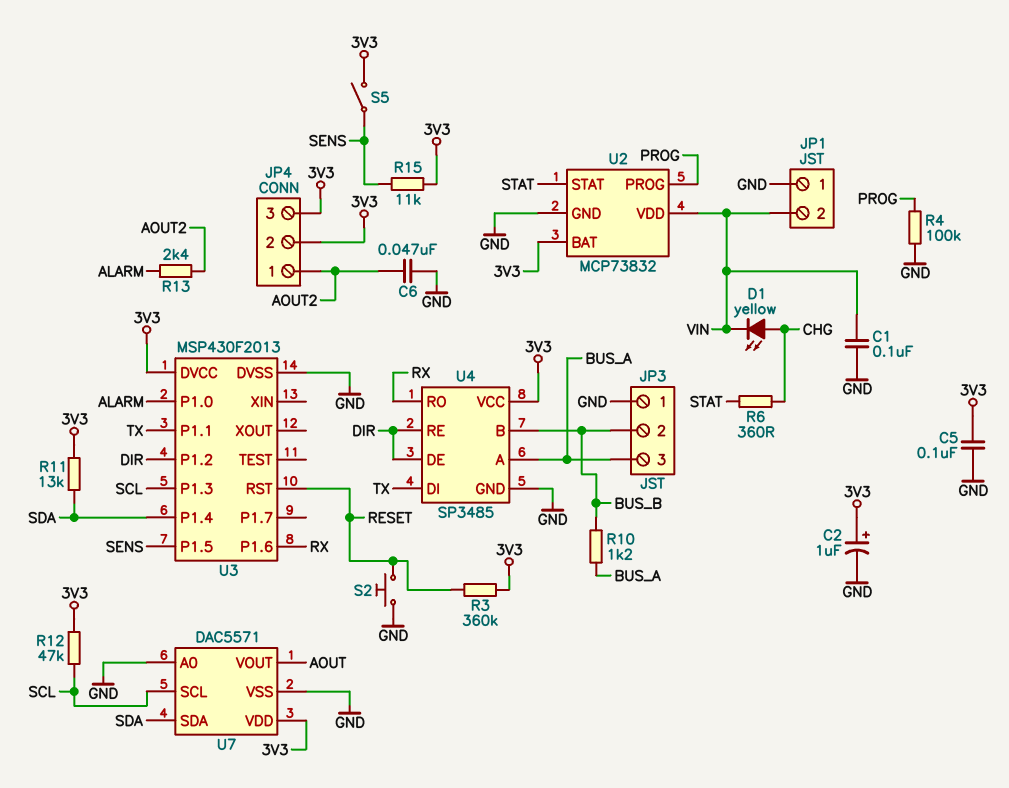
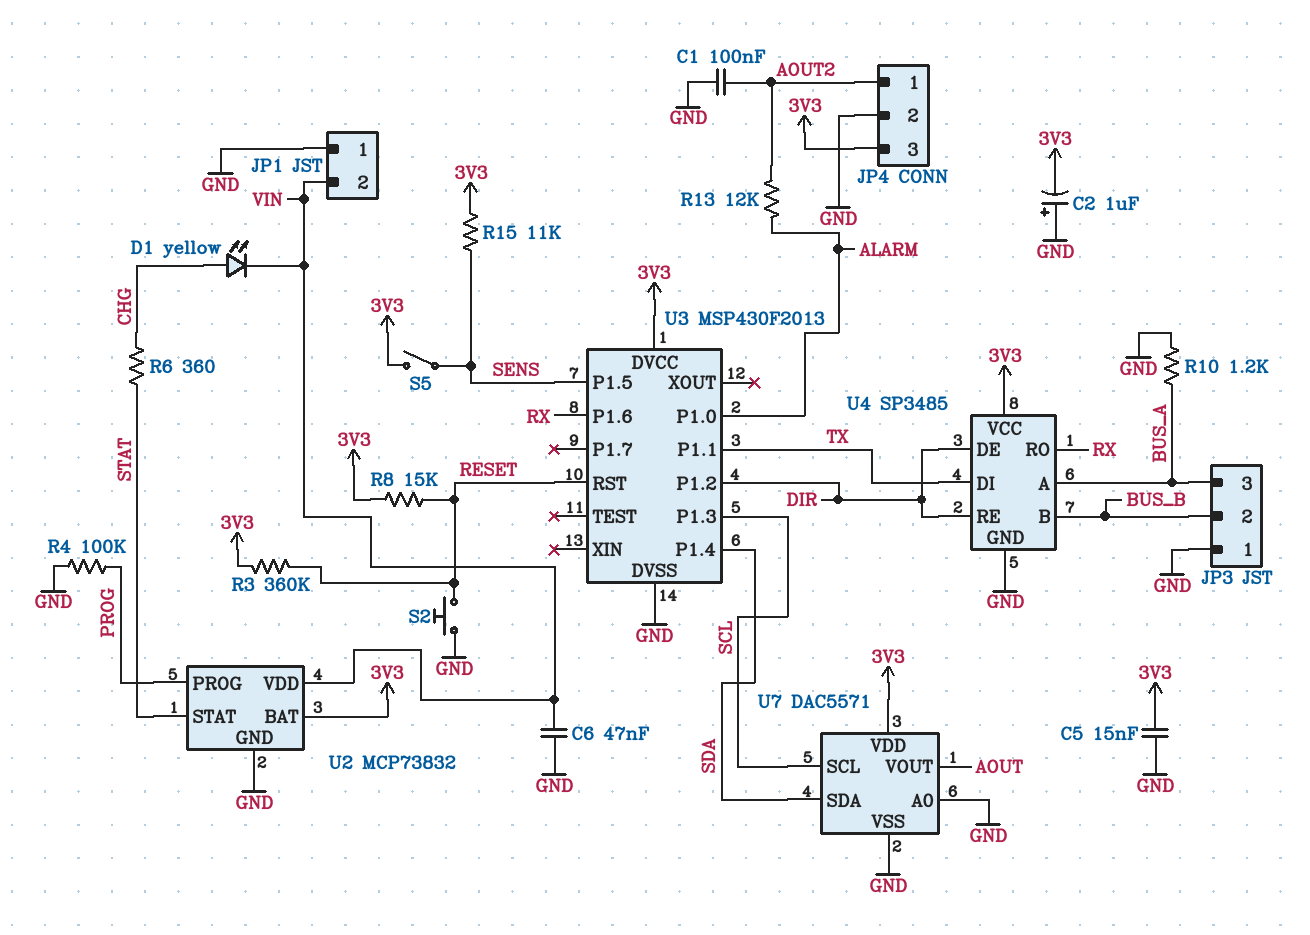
C1: 100nF (GND, VIN) -> 100nF (AOUT2, GND)
C2: 1uF (plus 3V3, minus GND) -> 1uF (plus GND, minus 3V3)
C5: 100nF (3V3, GND) -> 15nF (3V3, GND)
C6: 47nF (AOUT2, GND) -> 47nF (GND, VIN)
JP4 pin 2: 3V3 -> GND
R8: none -> 15k (3V3, RESET)
R10: 1.2k (BUS_A, BUS_B) -> 1.2k (BUS_A, GND)
R11: 13k (3V3, SDA) -> none
R12: 47k (3V3, SCL) -> none
R13: 2.4k (ALARM, AOUT2) -> 12k (ALARM, AOUT2)

